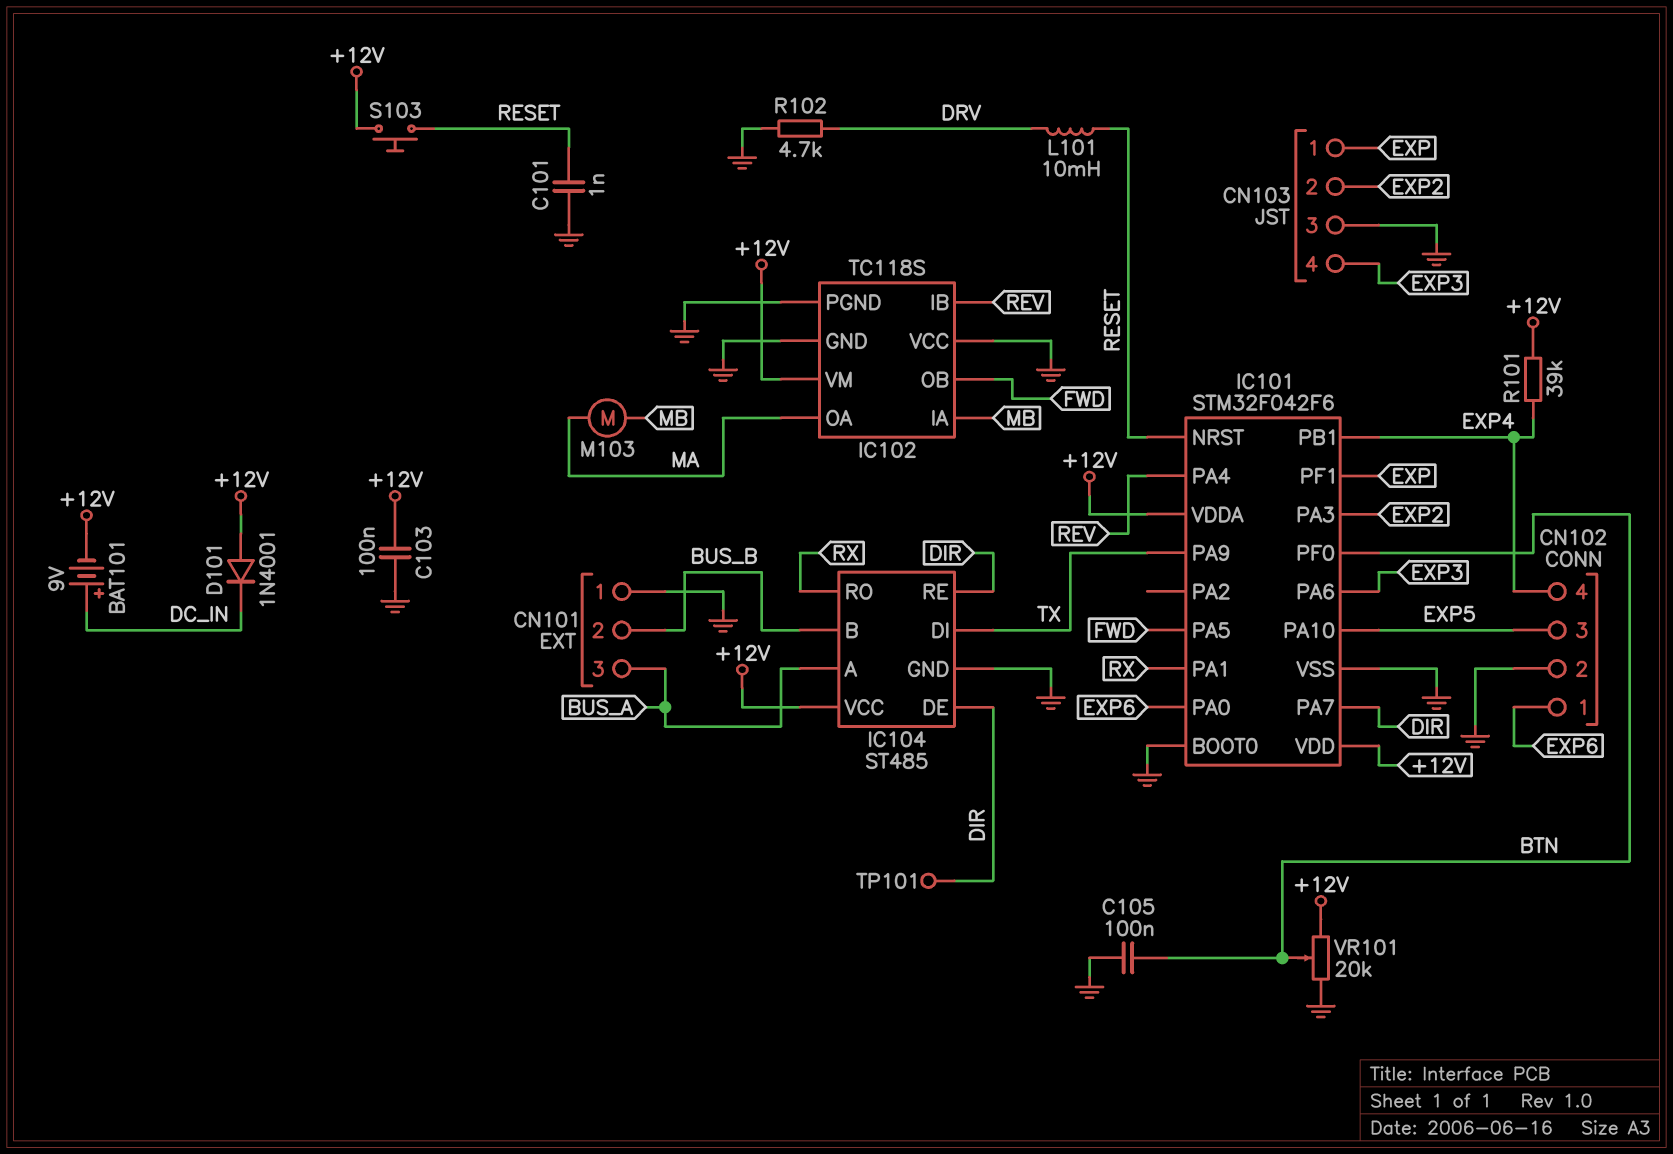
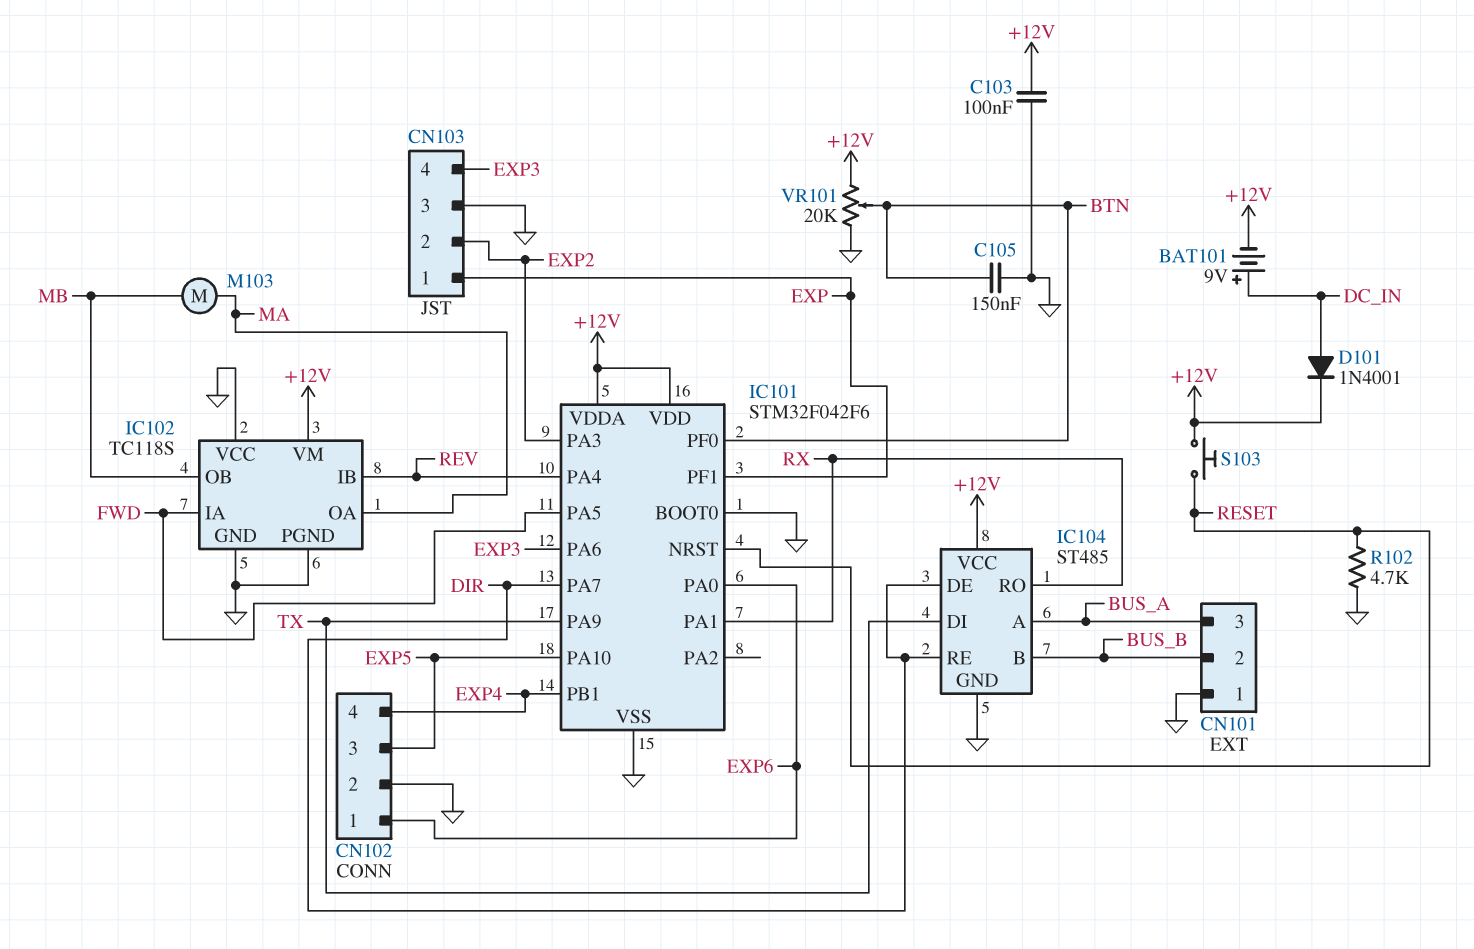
C101: 1nF (GND, RESET) -> none
C105: 100nF (BTN, GND) -> 150nF (BTN, GND)
D101: diode 1N4001 (A +12V, K DC_IN) -> diode 1N4001 (A DC_IN, K +12V)
IC102 pin IA: MB -> FWD
IC102 pin OB: FWD -> MB
L101: 10mH (DRV, RESET) -> none
R101: 39k (+12V, EXP4) -> none
R102: 4.7k (DRV, GND) -> 4.7k (GND, RESET)
TP101: test point (DIR) -> none

